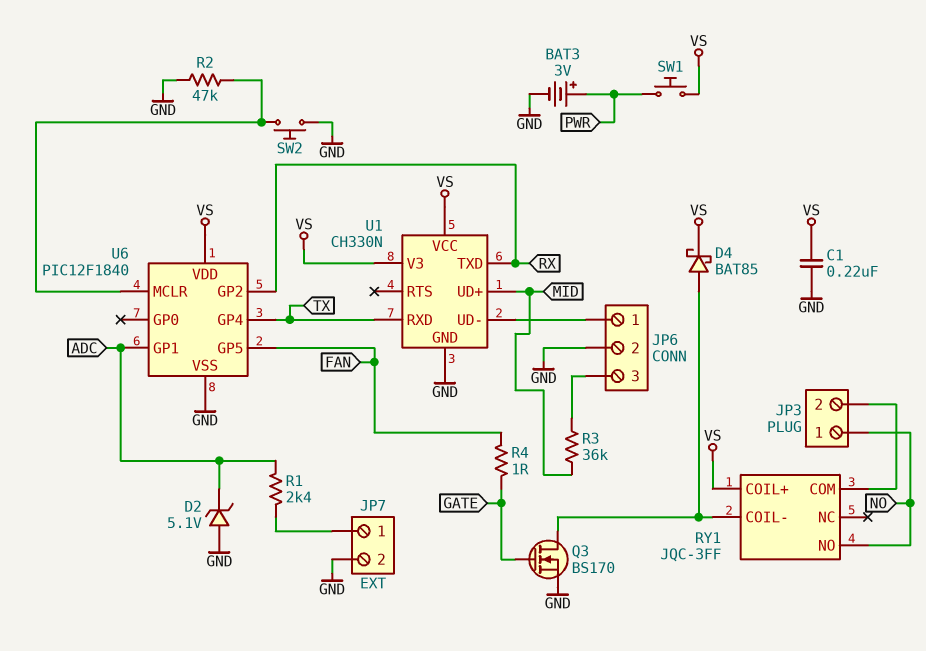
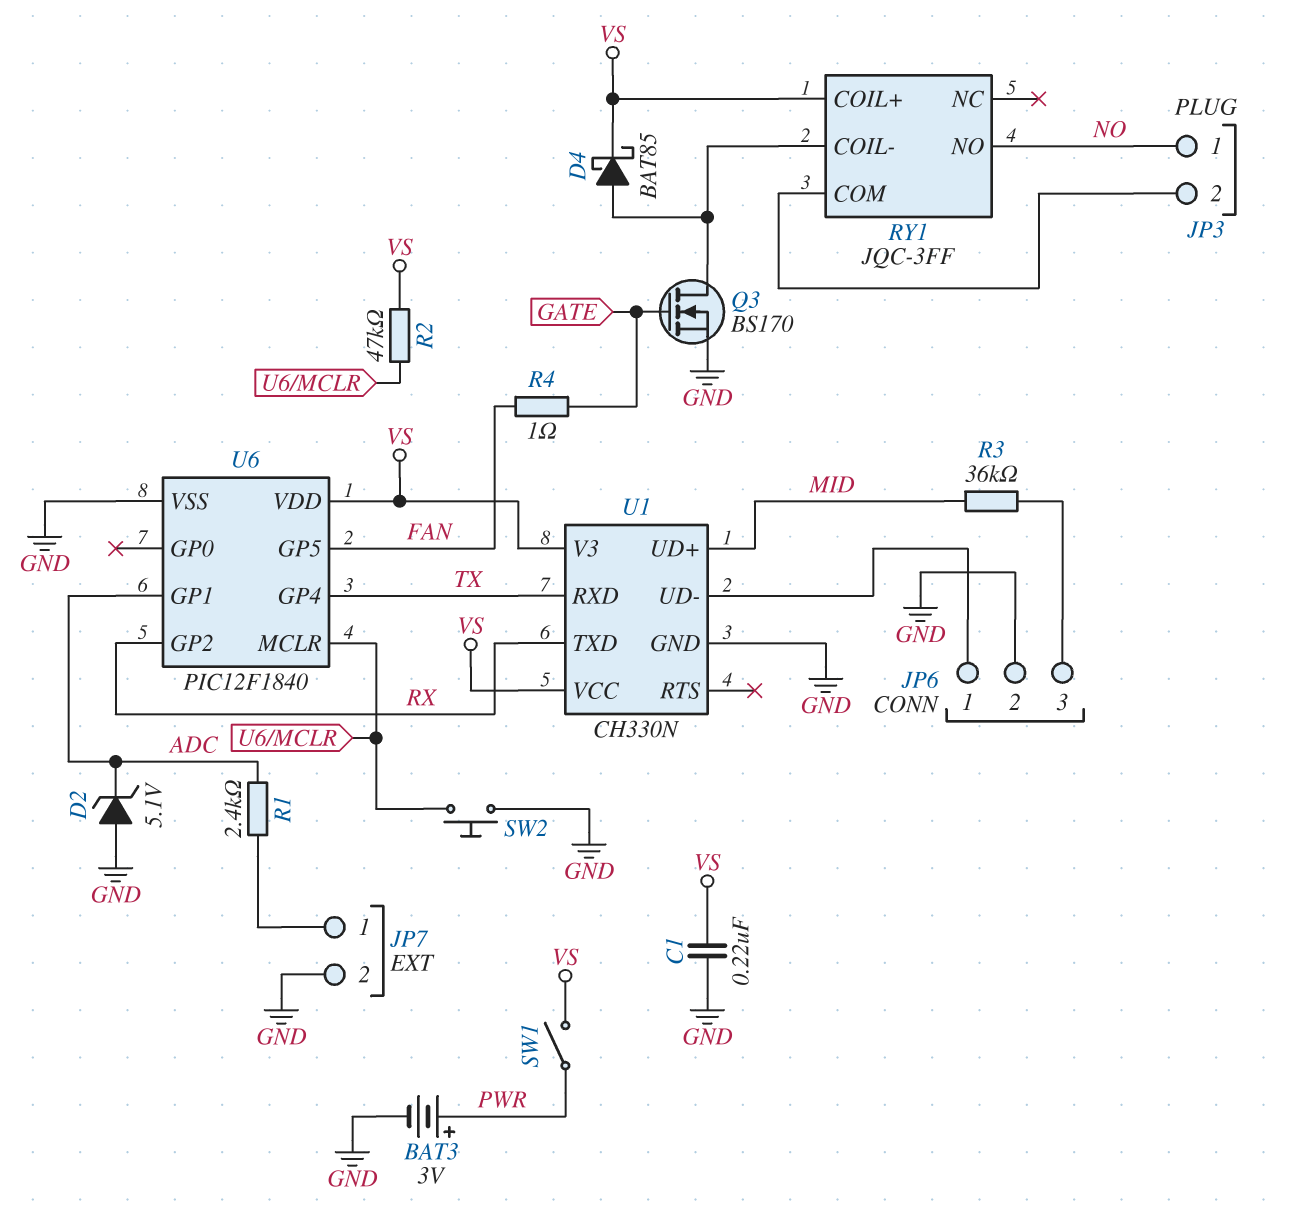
R2: 47k (GND, U6/MCLR) -> 47k (U6/MCLR, VS)
SW1: button (PWR, VS) -> switch (PWR, VS)

